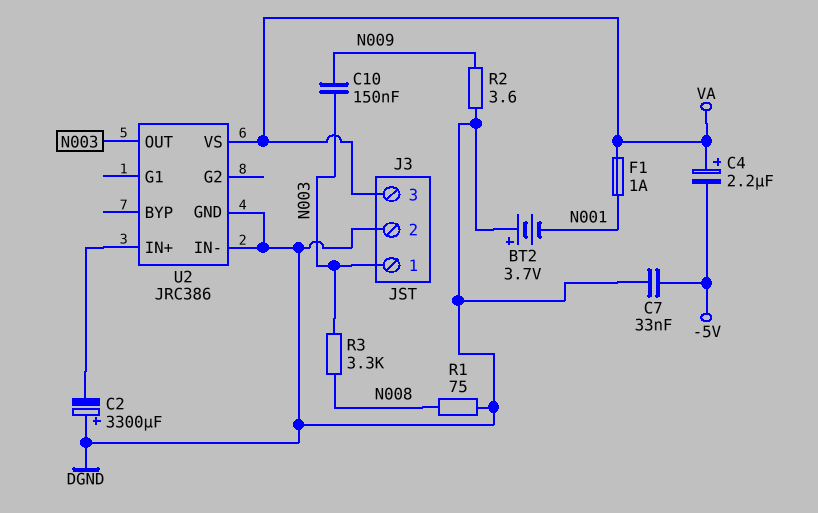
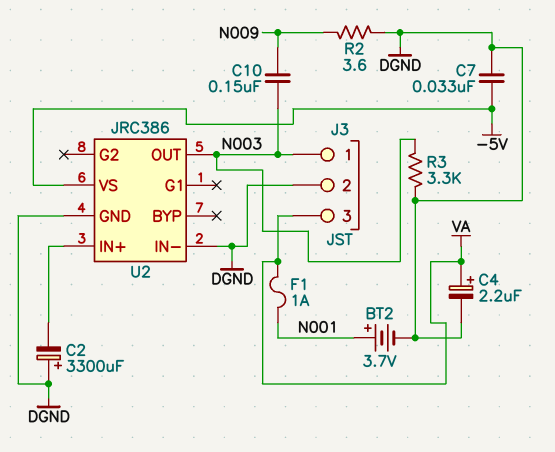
BT2: 3.7V (plus DGND, minus N001) -> 3.7V (plus N001, minus DGND)
C4: 2.2uF (plus VA, minus -5V) -> 2.2uF (plus VA, minus DGND)
R1: 75 (DGND, N008) -> none
R3: 3.3k (N003, N008) -> 3.3k (DGND, N003)
U2 pin VS: VA -> -5V

